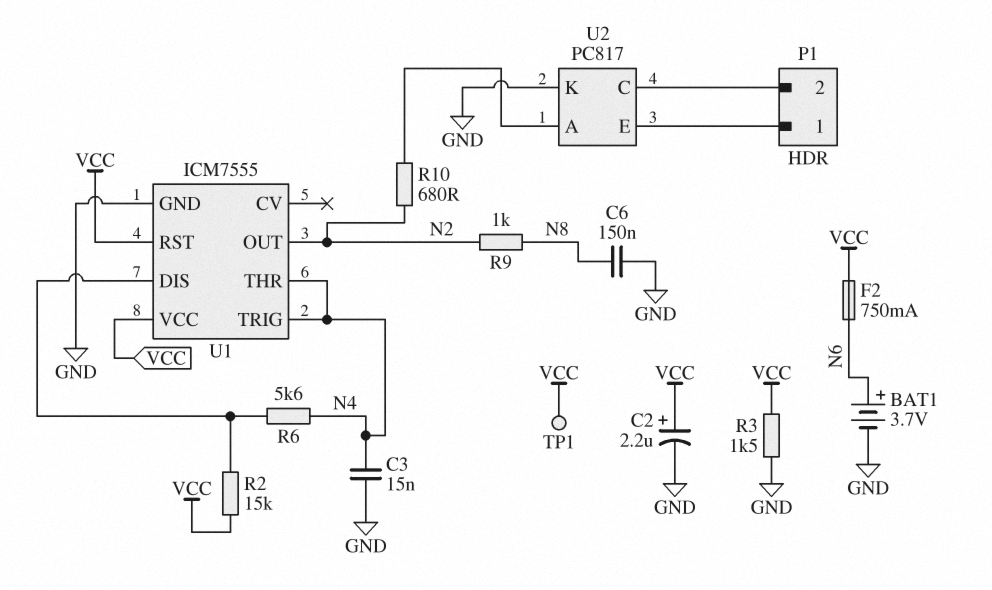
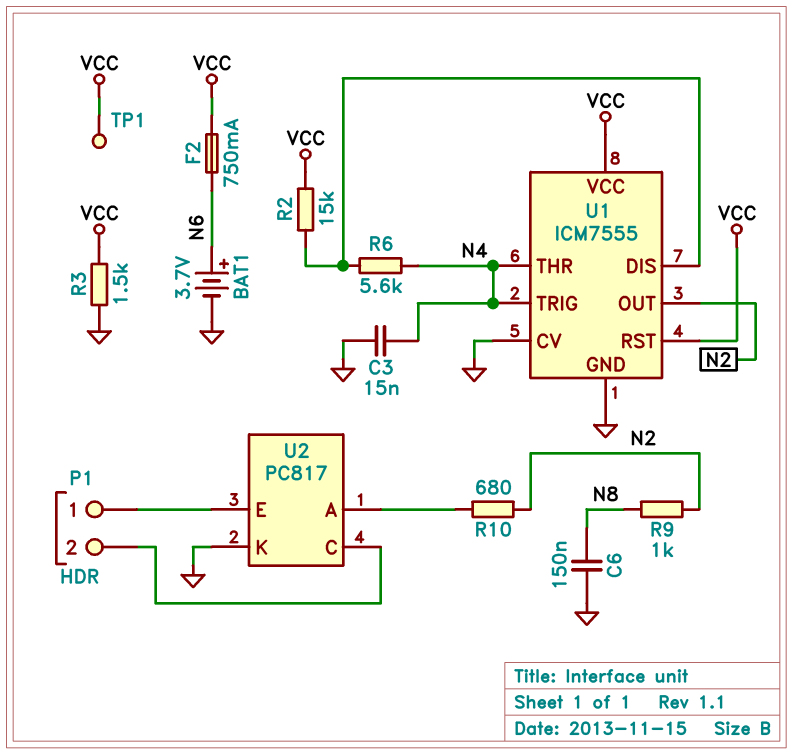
C2: 2.2uF (plus VCC, minus GND) -> none
U1 pin CV: none -> GND

